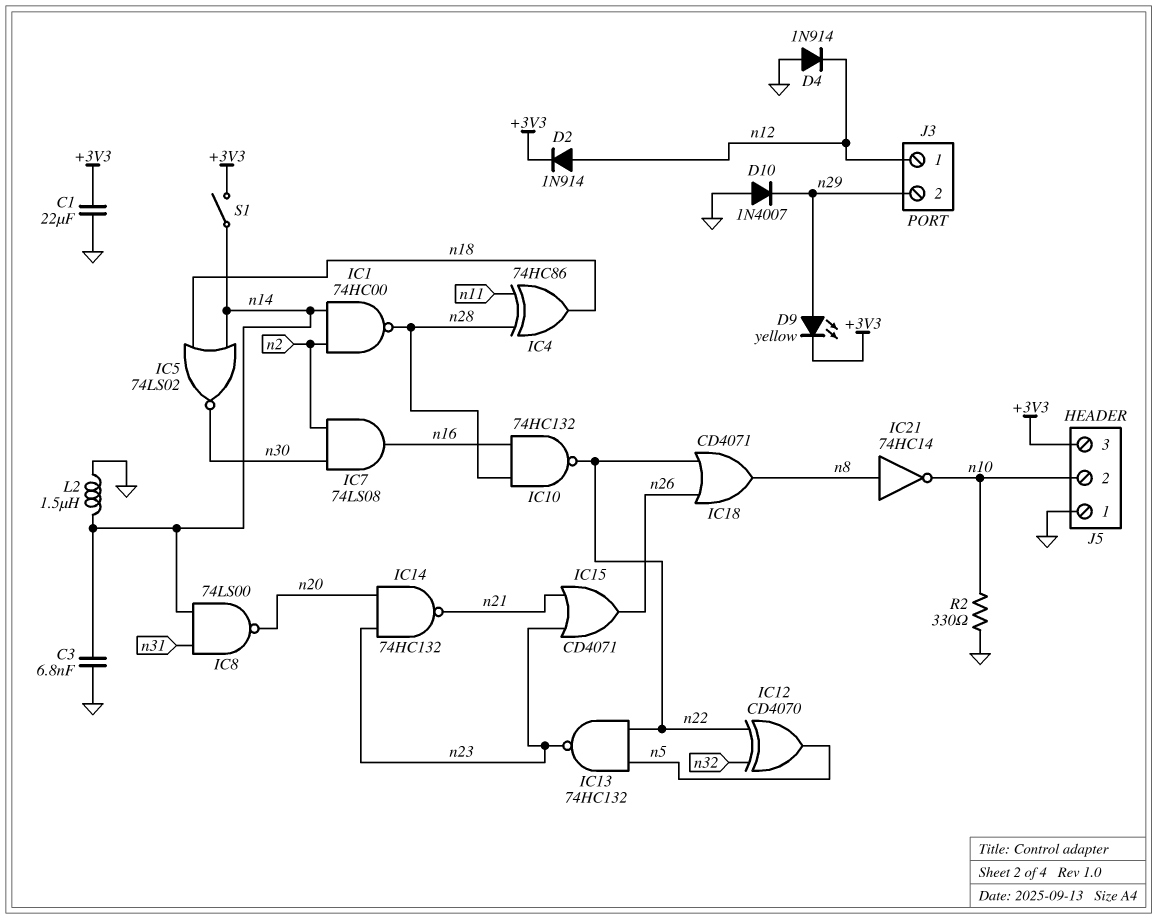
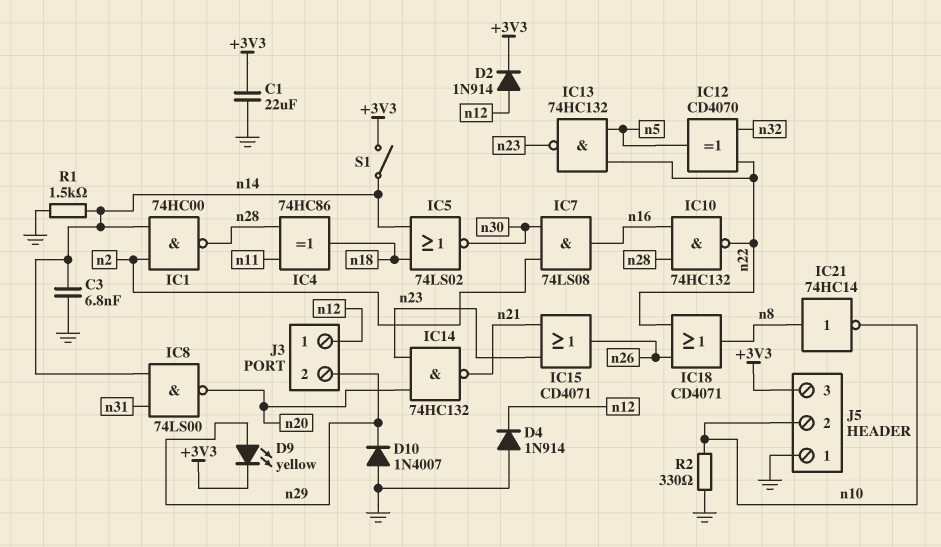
L2: 1.5uH (GND, n14) -> none
R1: none -> 1.5k (GND, n14)

